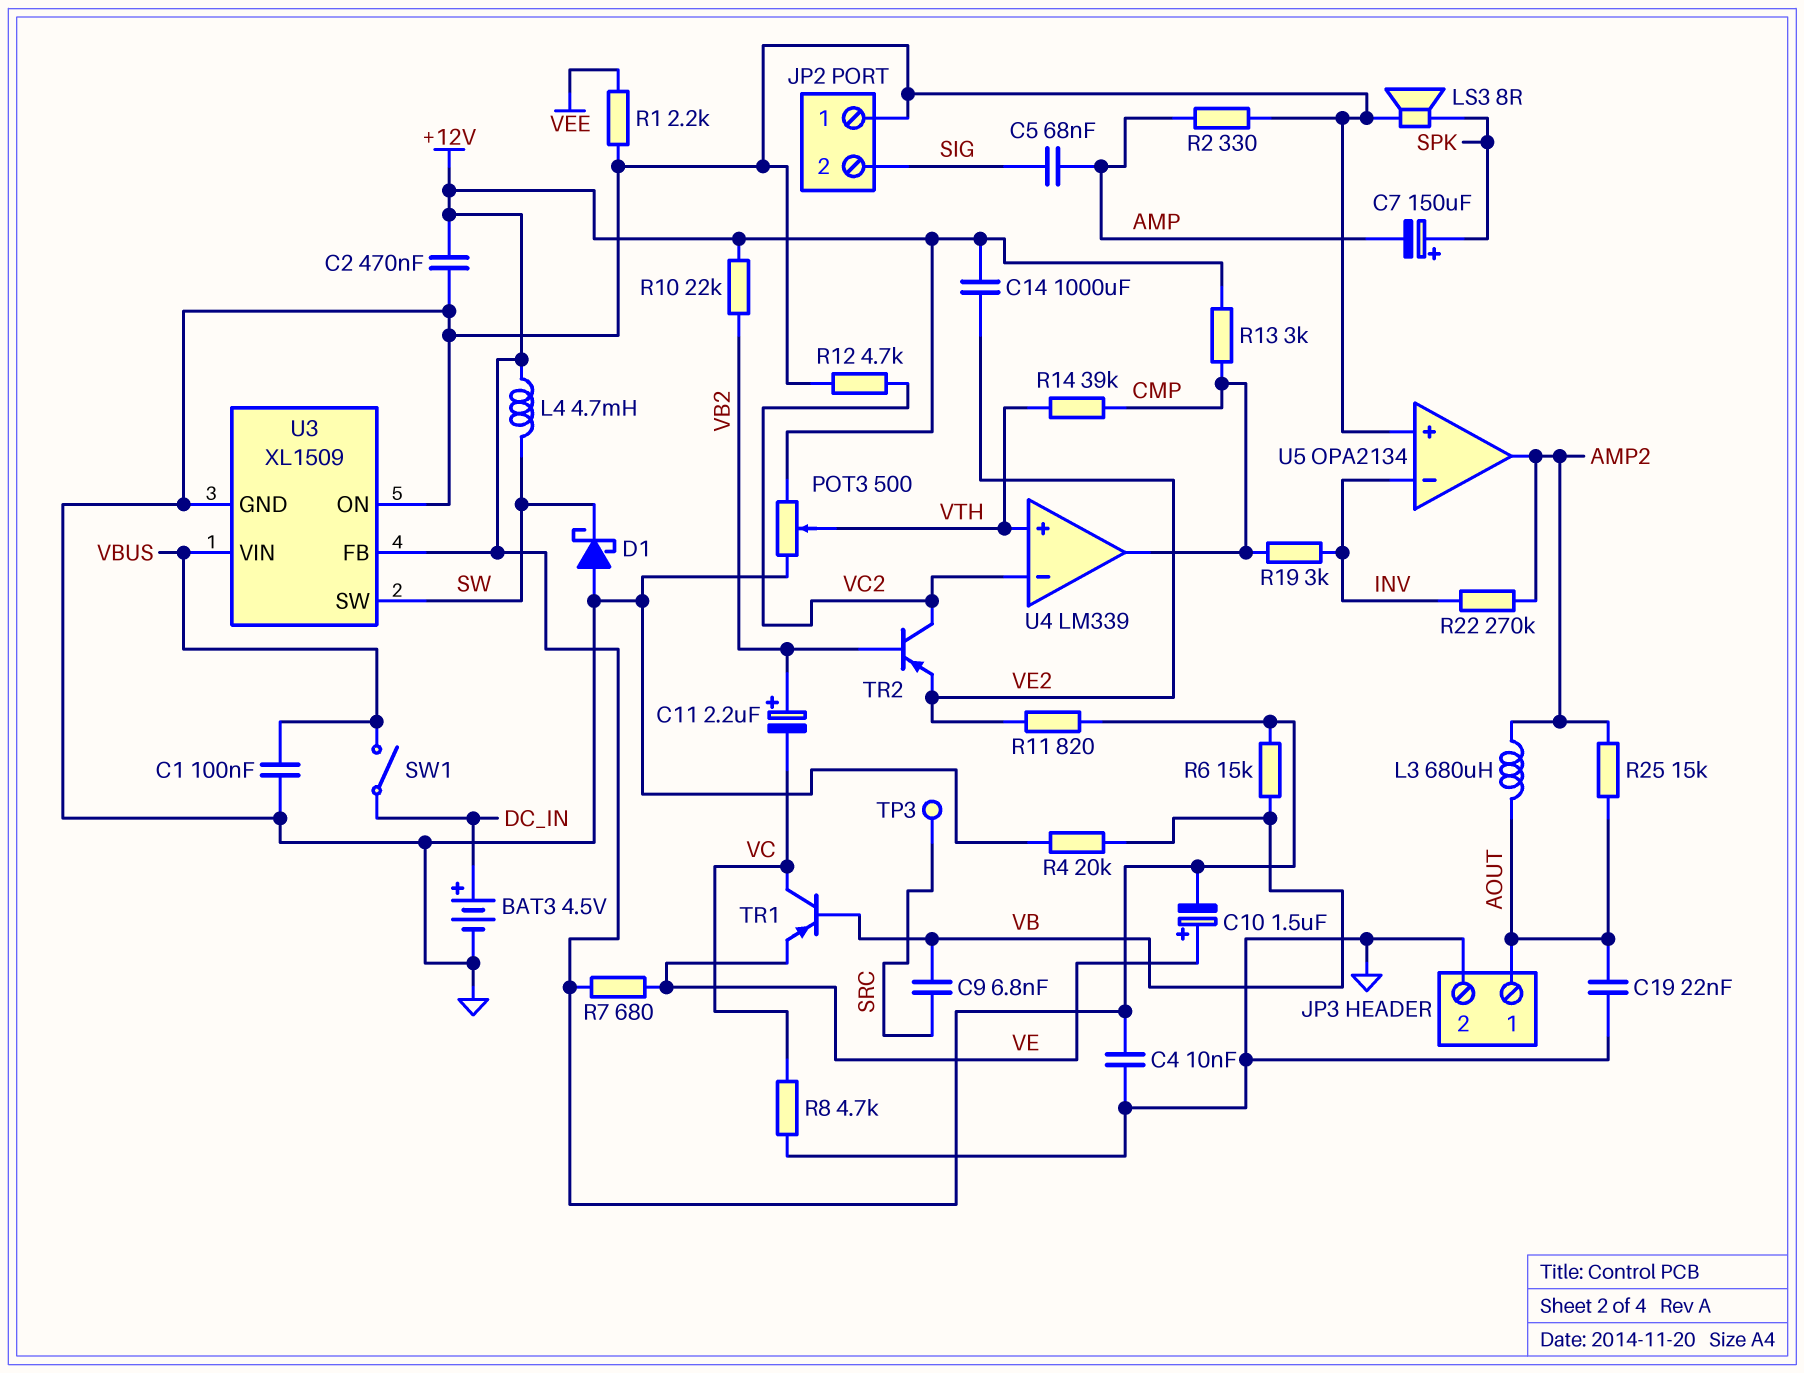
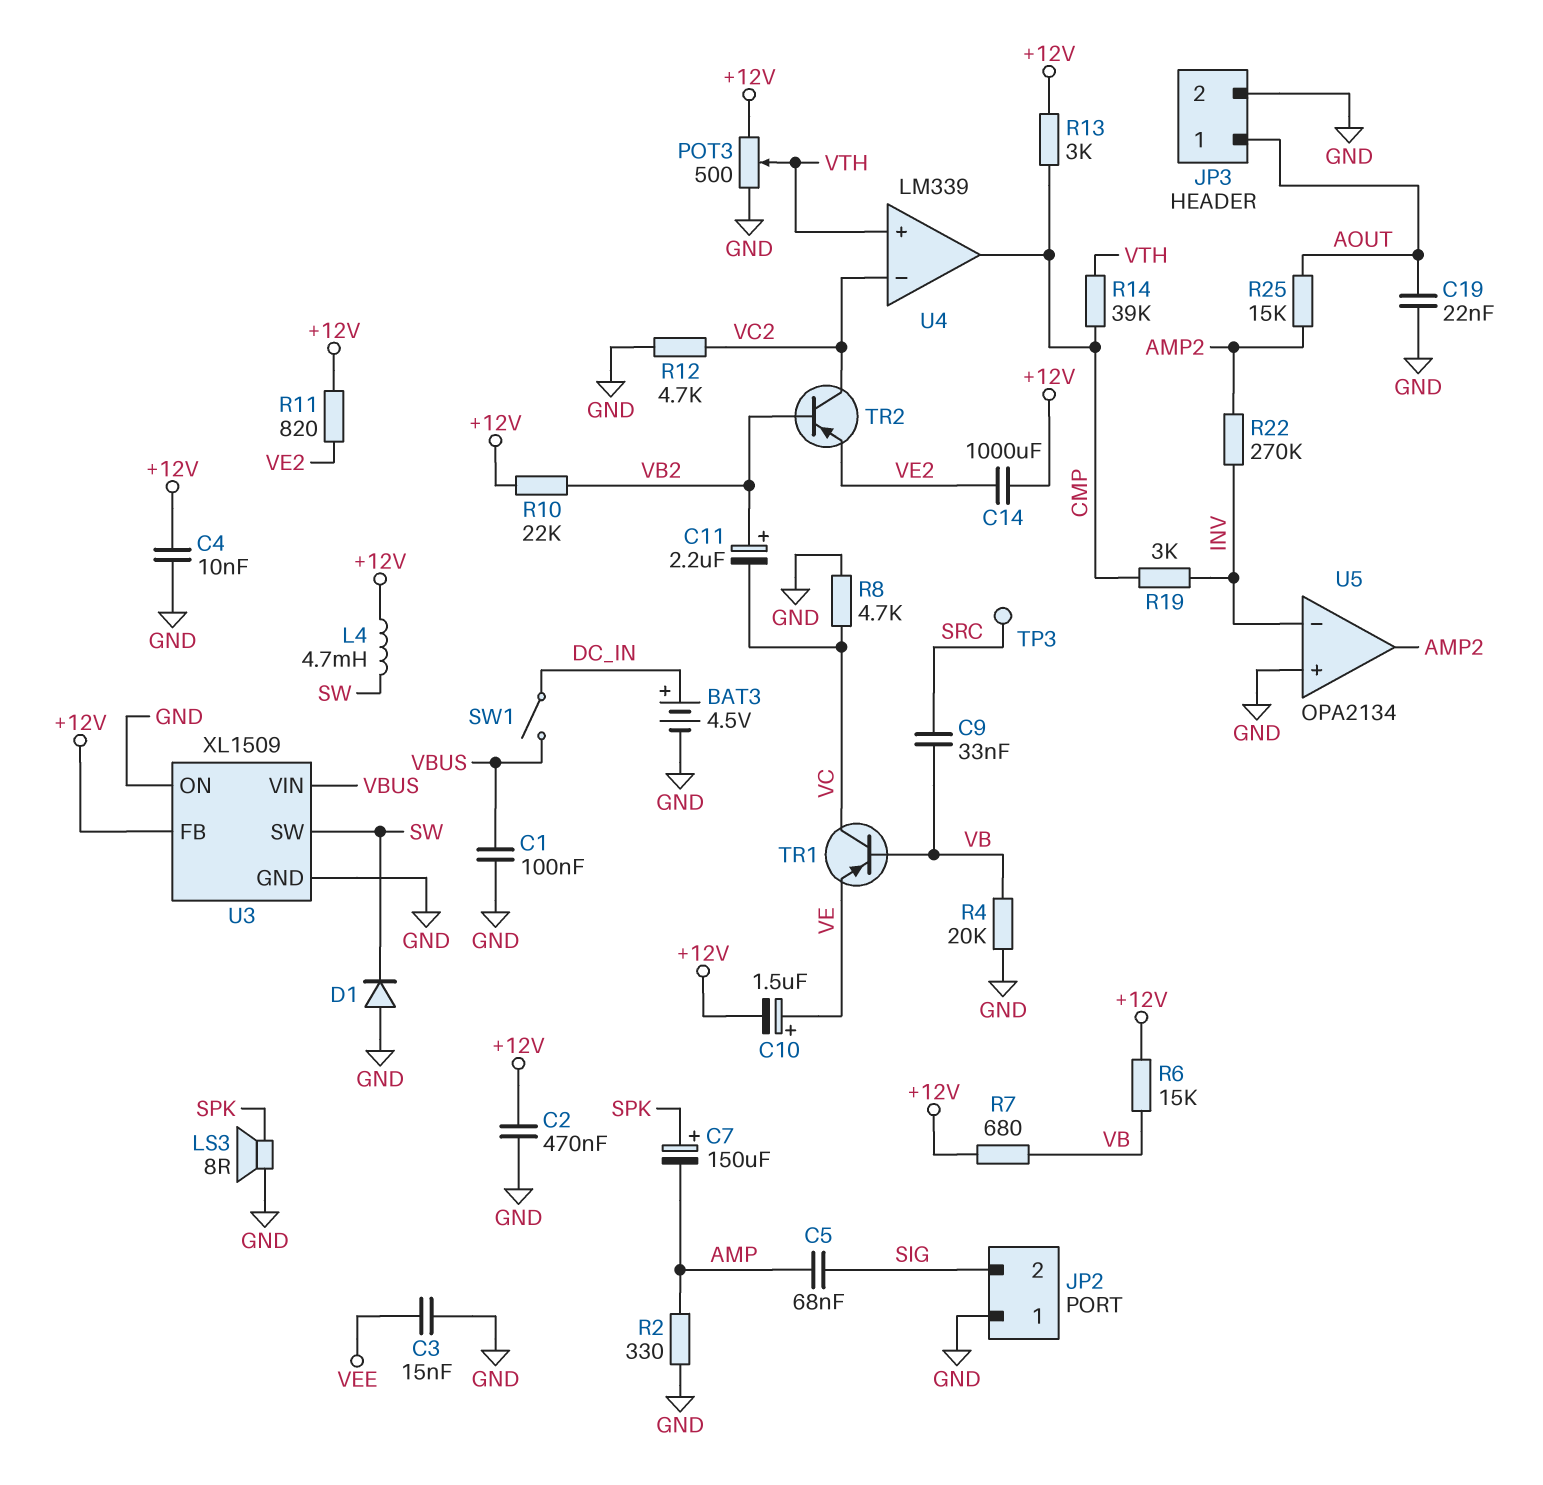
C3: none -> 15nF (GND, VEE)
C9: 6.8nF (SRC, VB) -> 33nF (SRC, VB)
D1: schottky (A GND, K SW) -> diode (A GND, K SW)
L3: 680uH (AMP2, AOUT) -> none
R1: 2.2k (GND, VEE) -> none
R7: 680 (+12V, VE) -> 680 (+12V, VB)

